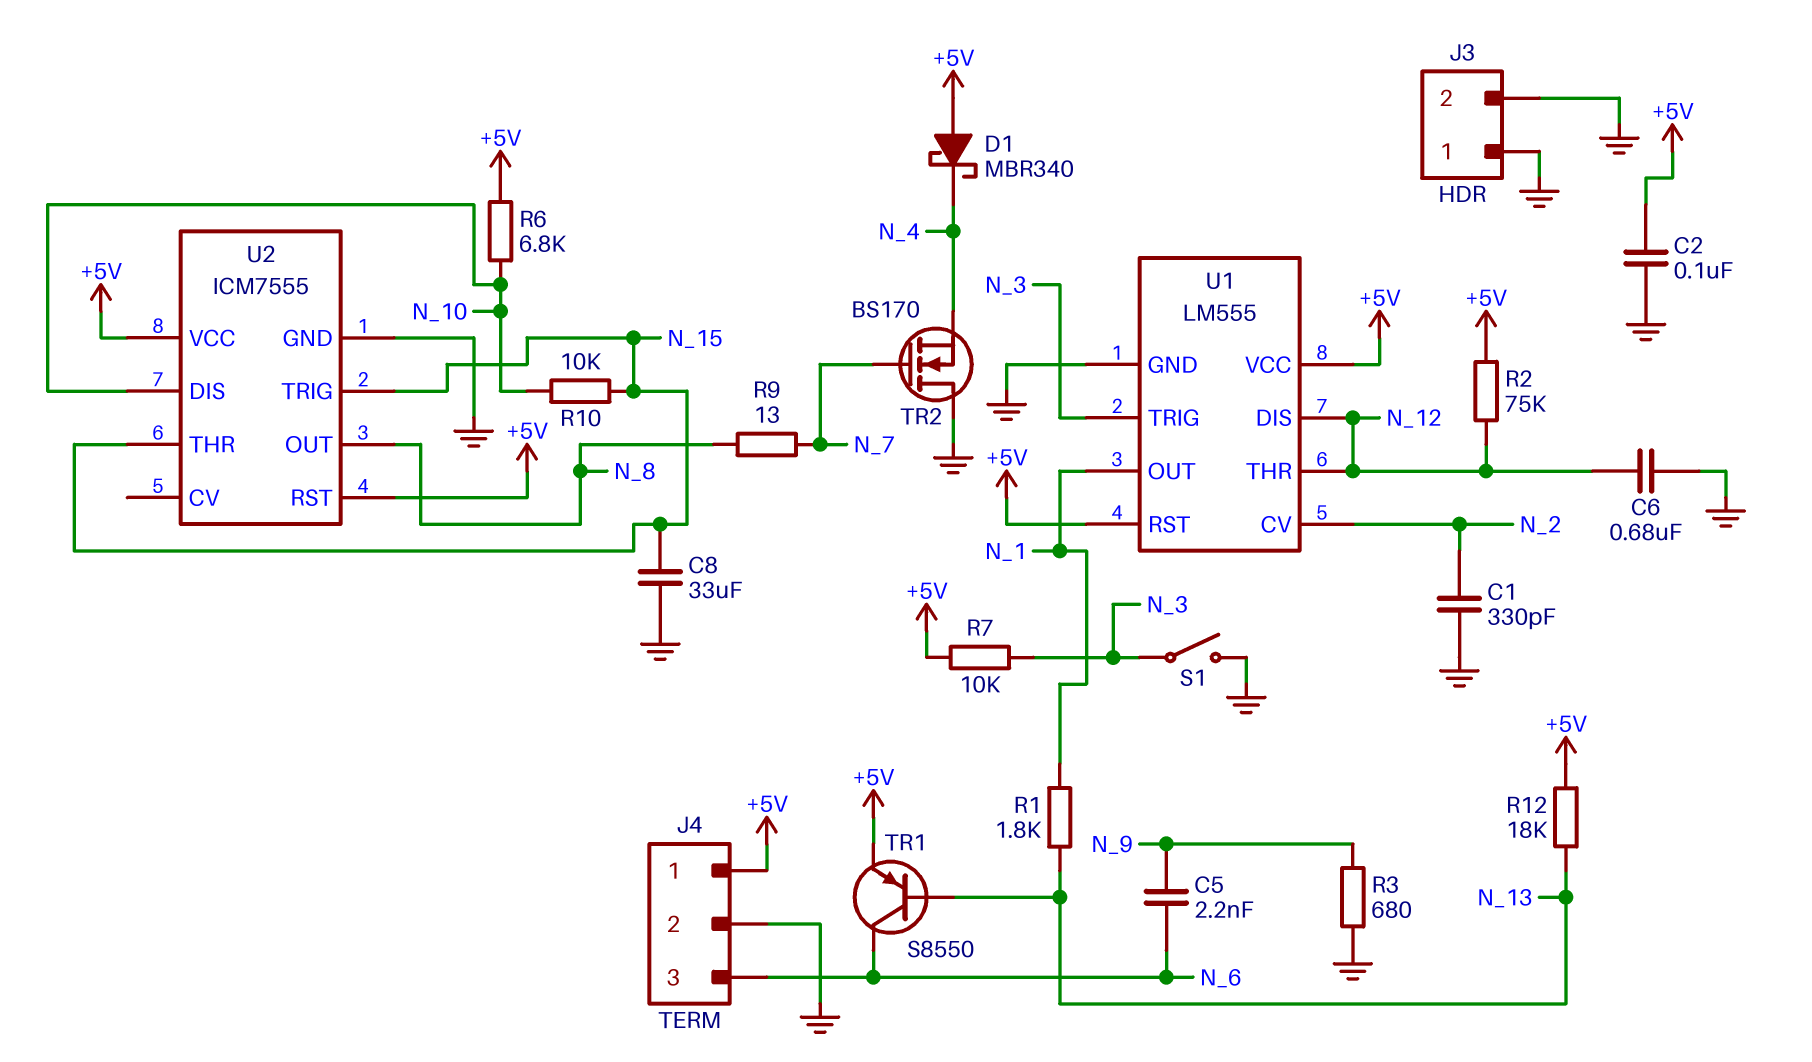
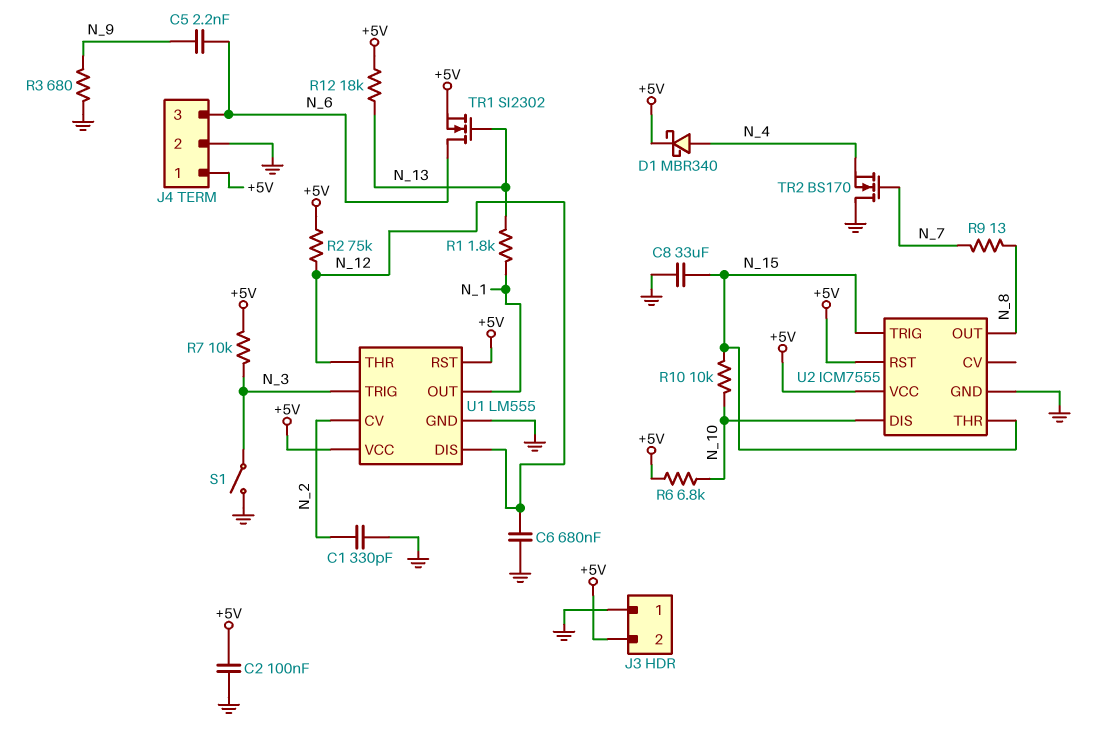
D1: schottky MBR340 (A +5V, K N_4) -> schottky MBR340 (A N_4, K +5V)
J3 pin 2: GND -> +5V
TR1: PNP S8550 (B N_13, C N_6, E +5V) -> NMOS SI2302 (G N_13, D N_6, S +5V)

